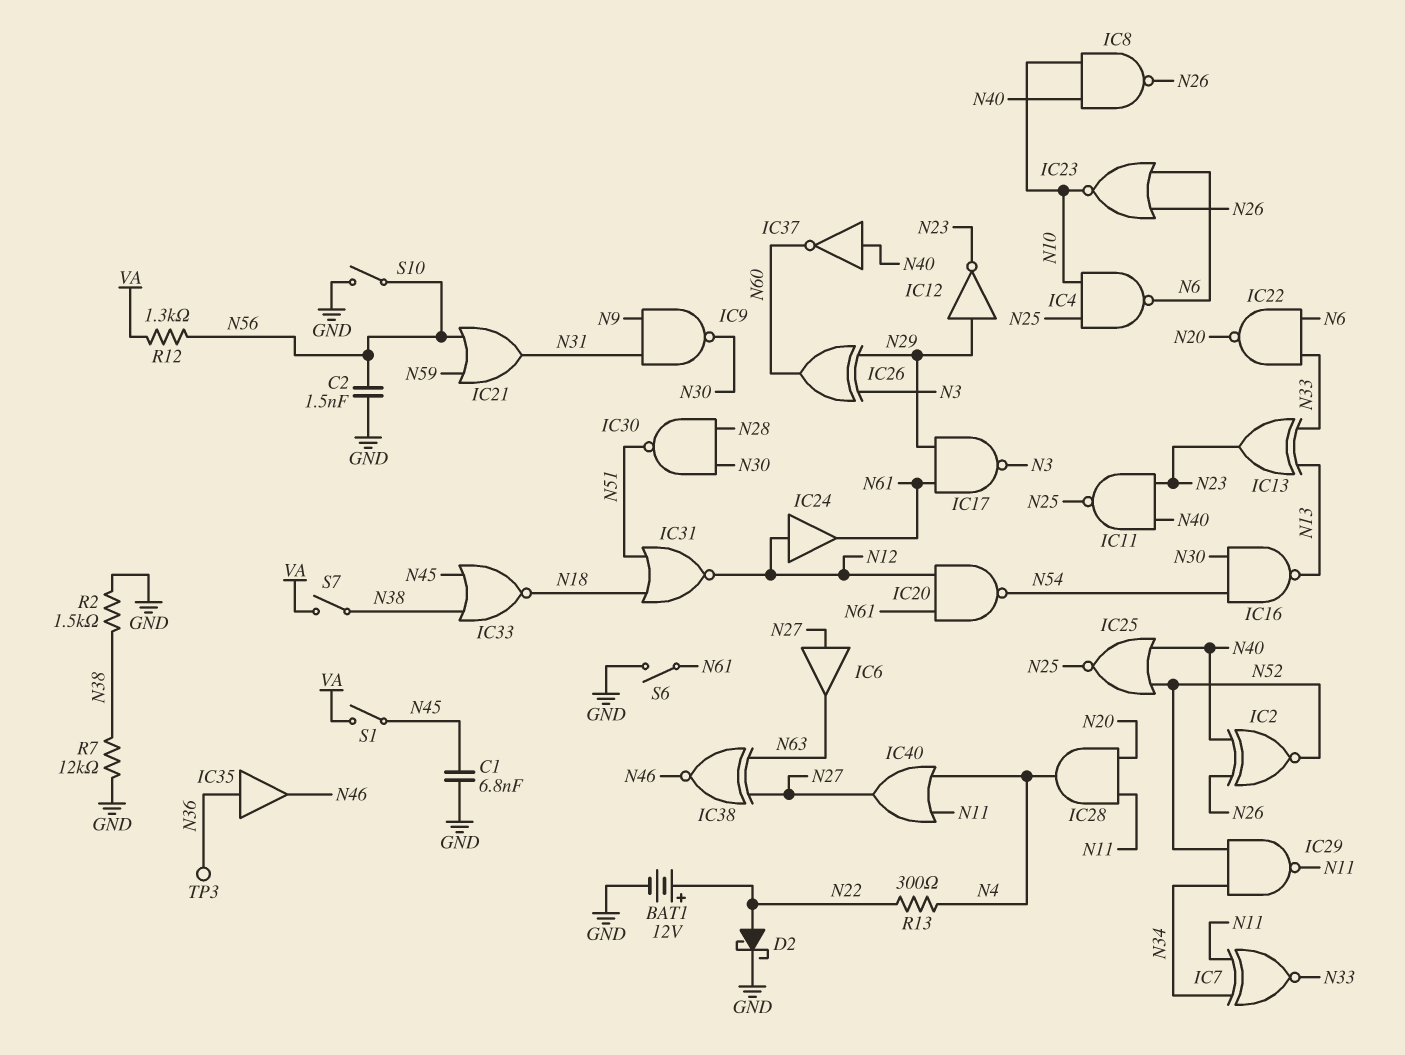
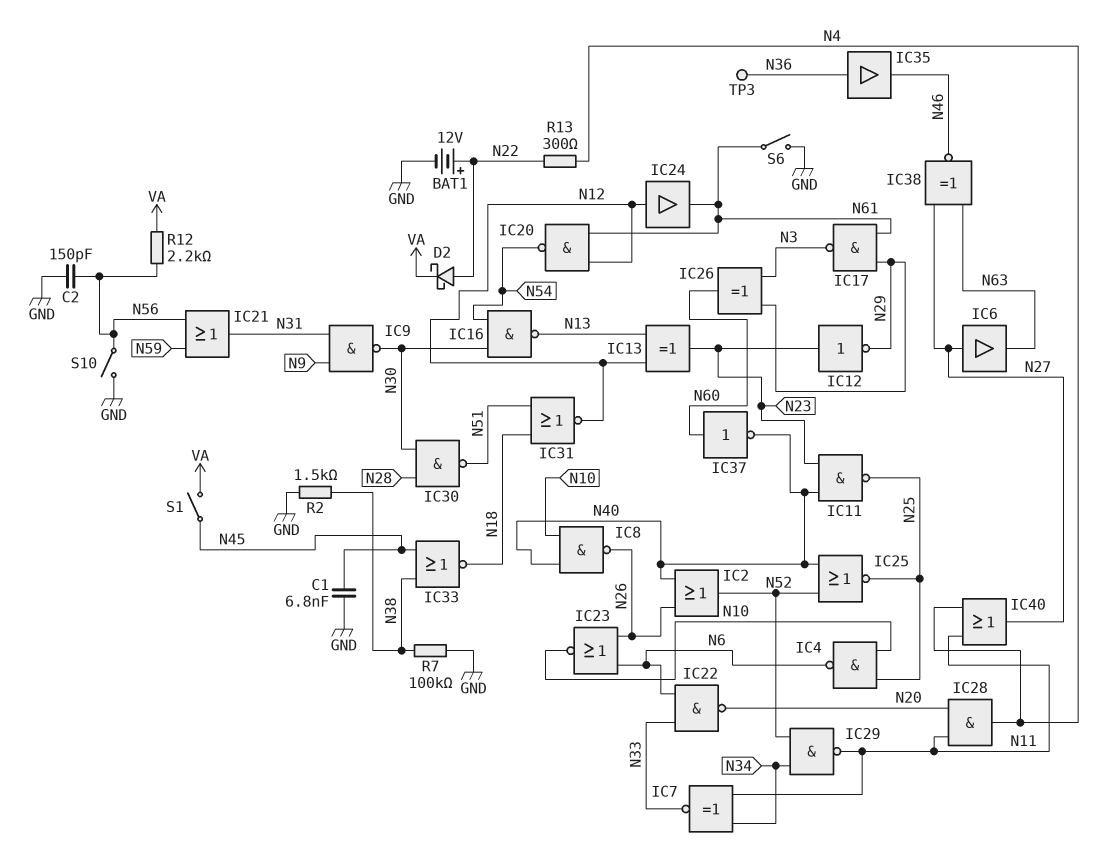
C2: 1.5nF (GND, N56) -> 150pF (GND, N56)
D2: schottky (A N22, K GND) -> schottky (A N22, K VA)
IC2: XNOR (in N26, in N40, out N52) -> OR (in N26, in N40, out N52)
IC12: NOT (in N29, out N23) -> NOT (in N23, out N29)
IC13: XOR (in N13, in N33, out N23) -> XOR (in N12, in N13, out N23)
IC37: NOT (in N40, out N60) -> NOT (in N60, out N40)
R7: 12k (GND, N38) -> 100k (GND, N38)
R12: 1.3k (N56, VA) -> 2.2k (N56, VA)
S7: switch (N38, VA) -> none

